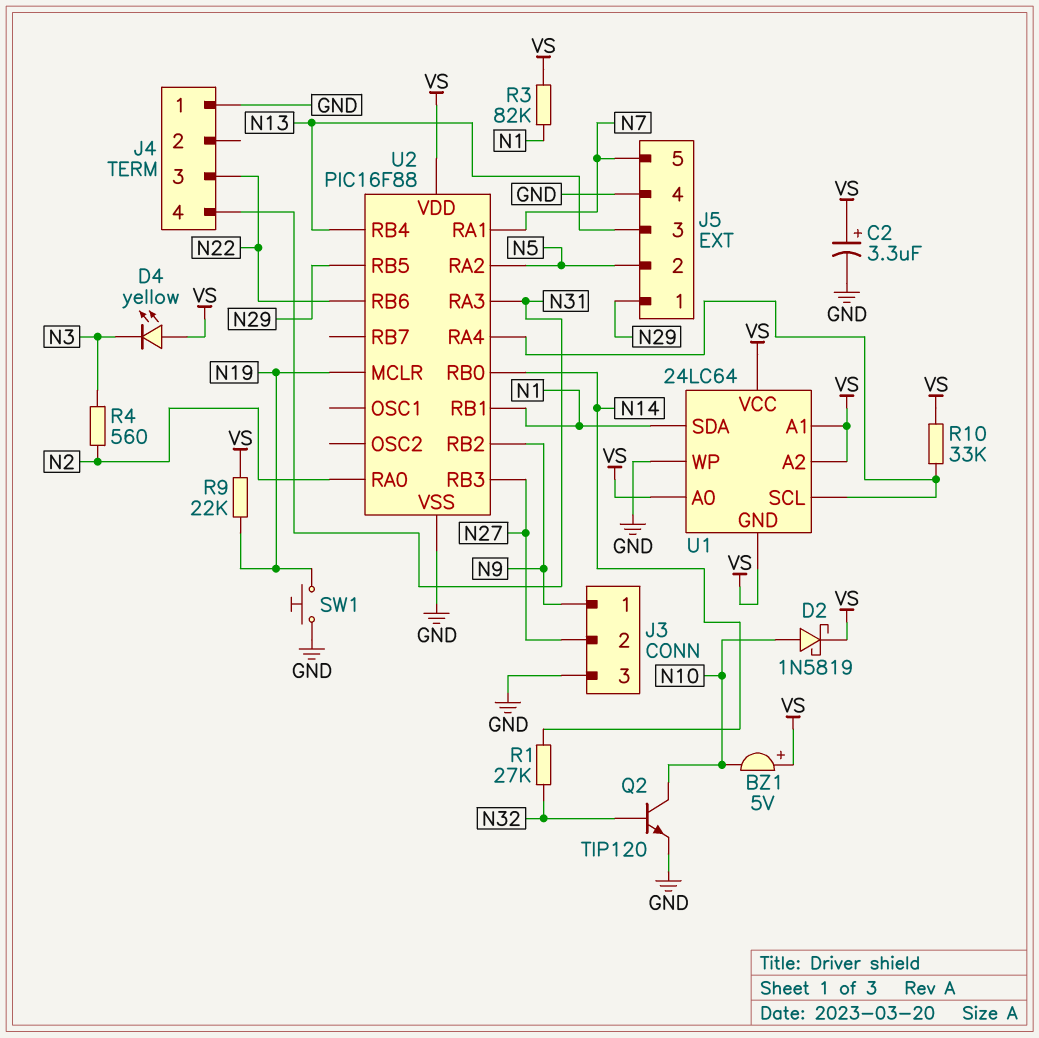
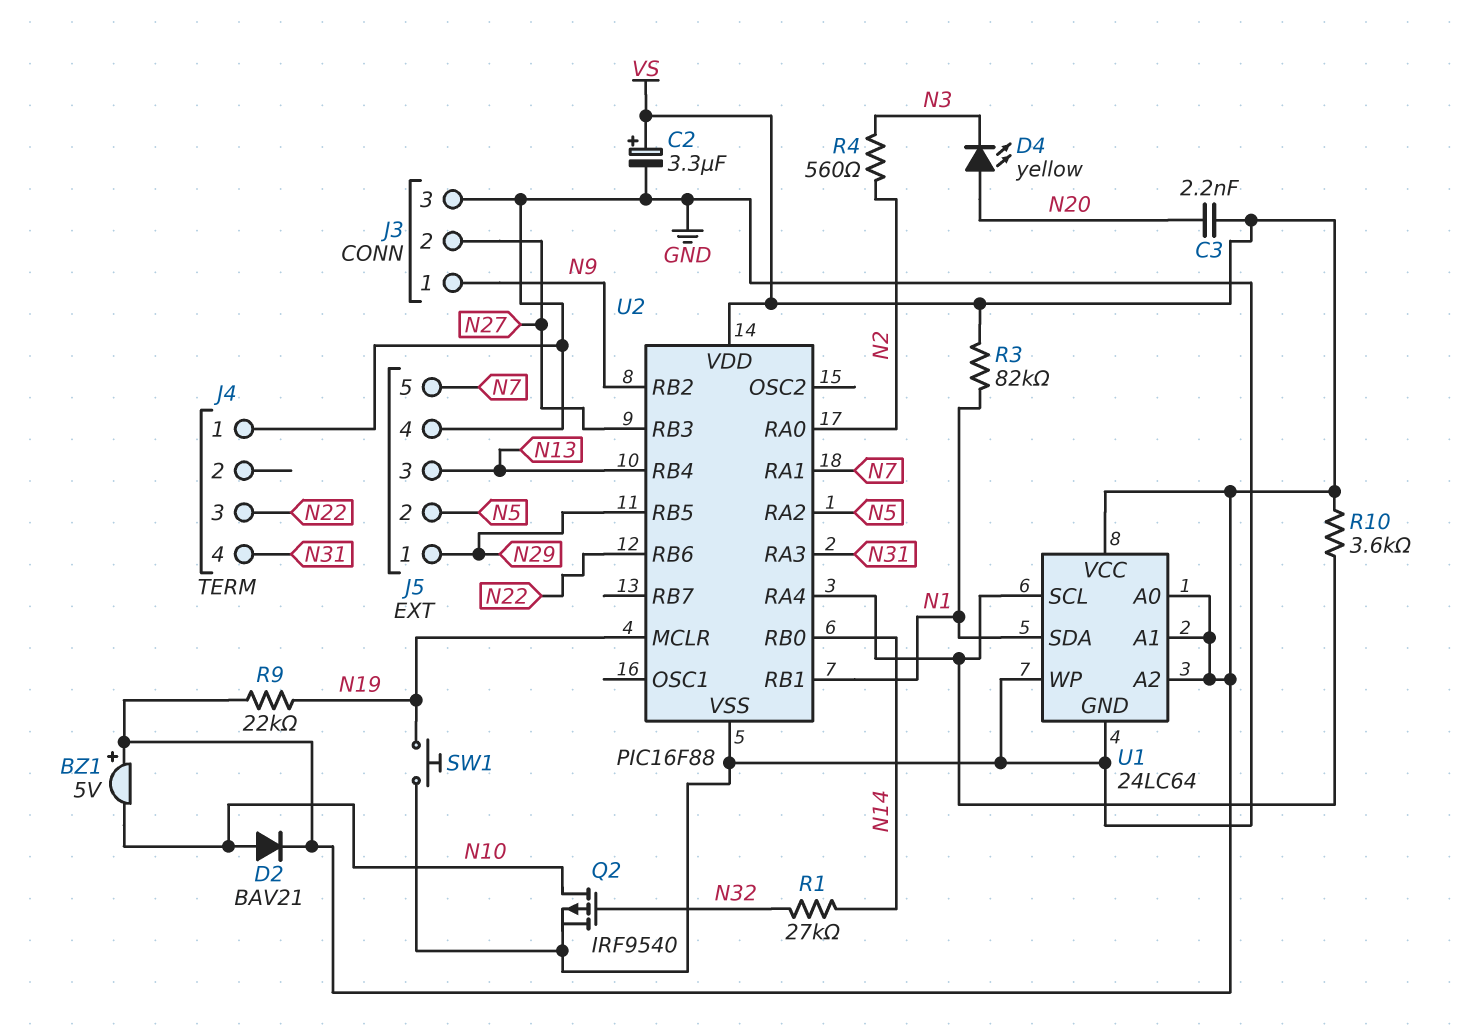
C3: none -> 2.2nF (N20, VS)
D2: schottky 1N5819 (A N10, K VS) -> diode BAV21 (A N10, K VS)
D4: LED yellow (A VS, K N3) -> LED yellow (A N20, K N3)
Q2: NPN TIP120 (B N32, C N10, E GND) -> PMOS IRF9540 (G N32, D N10, S GND)
R10: 33k (U1/SCL, VS) -> 3.6k (U1/SCL, VS)
U1 pin GND: VS -> GND

